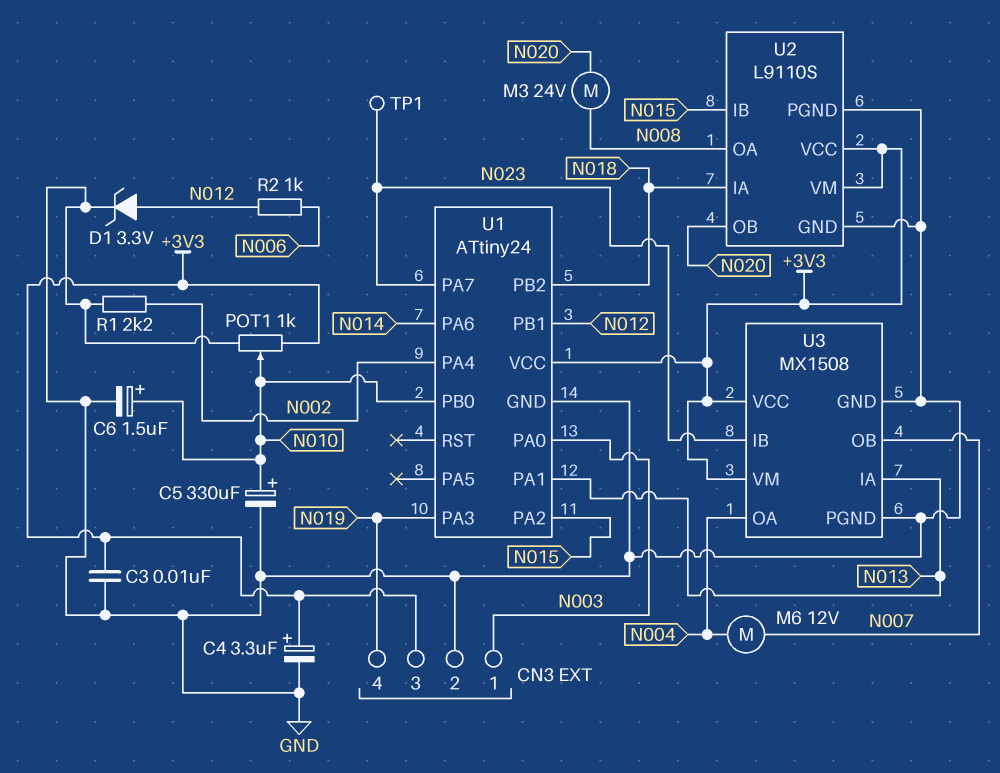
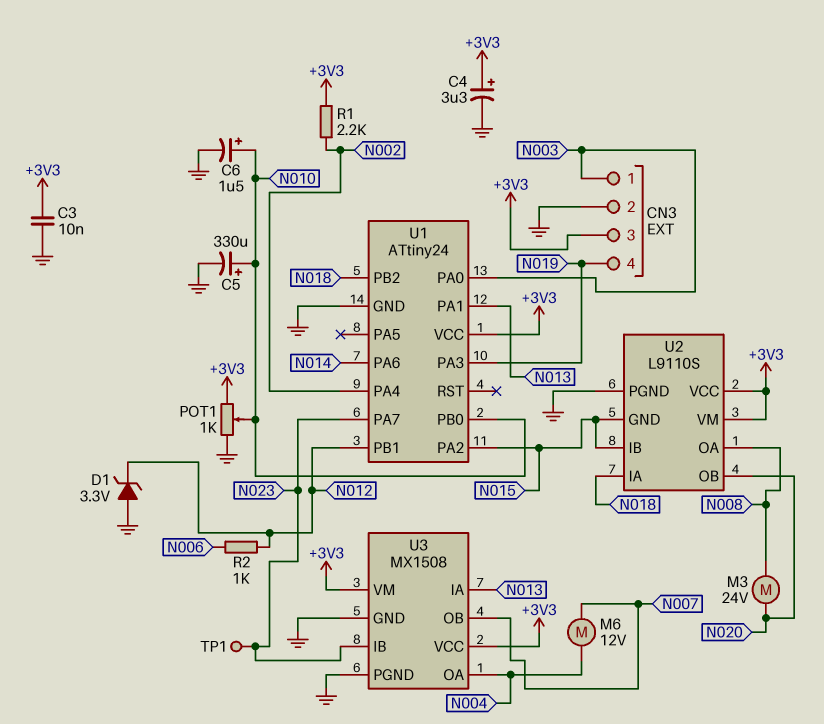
D1: zener 3.3V (A N012, K GND) -> zener 3.3V (A GND, K N012)
R1: 2.2k (GND, N002) -> 2.2k (+3V3, N002)
U2 pin GND: GND -> N015

